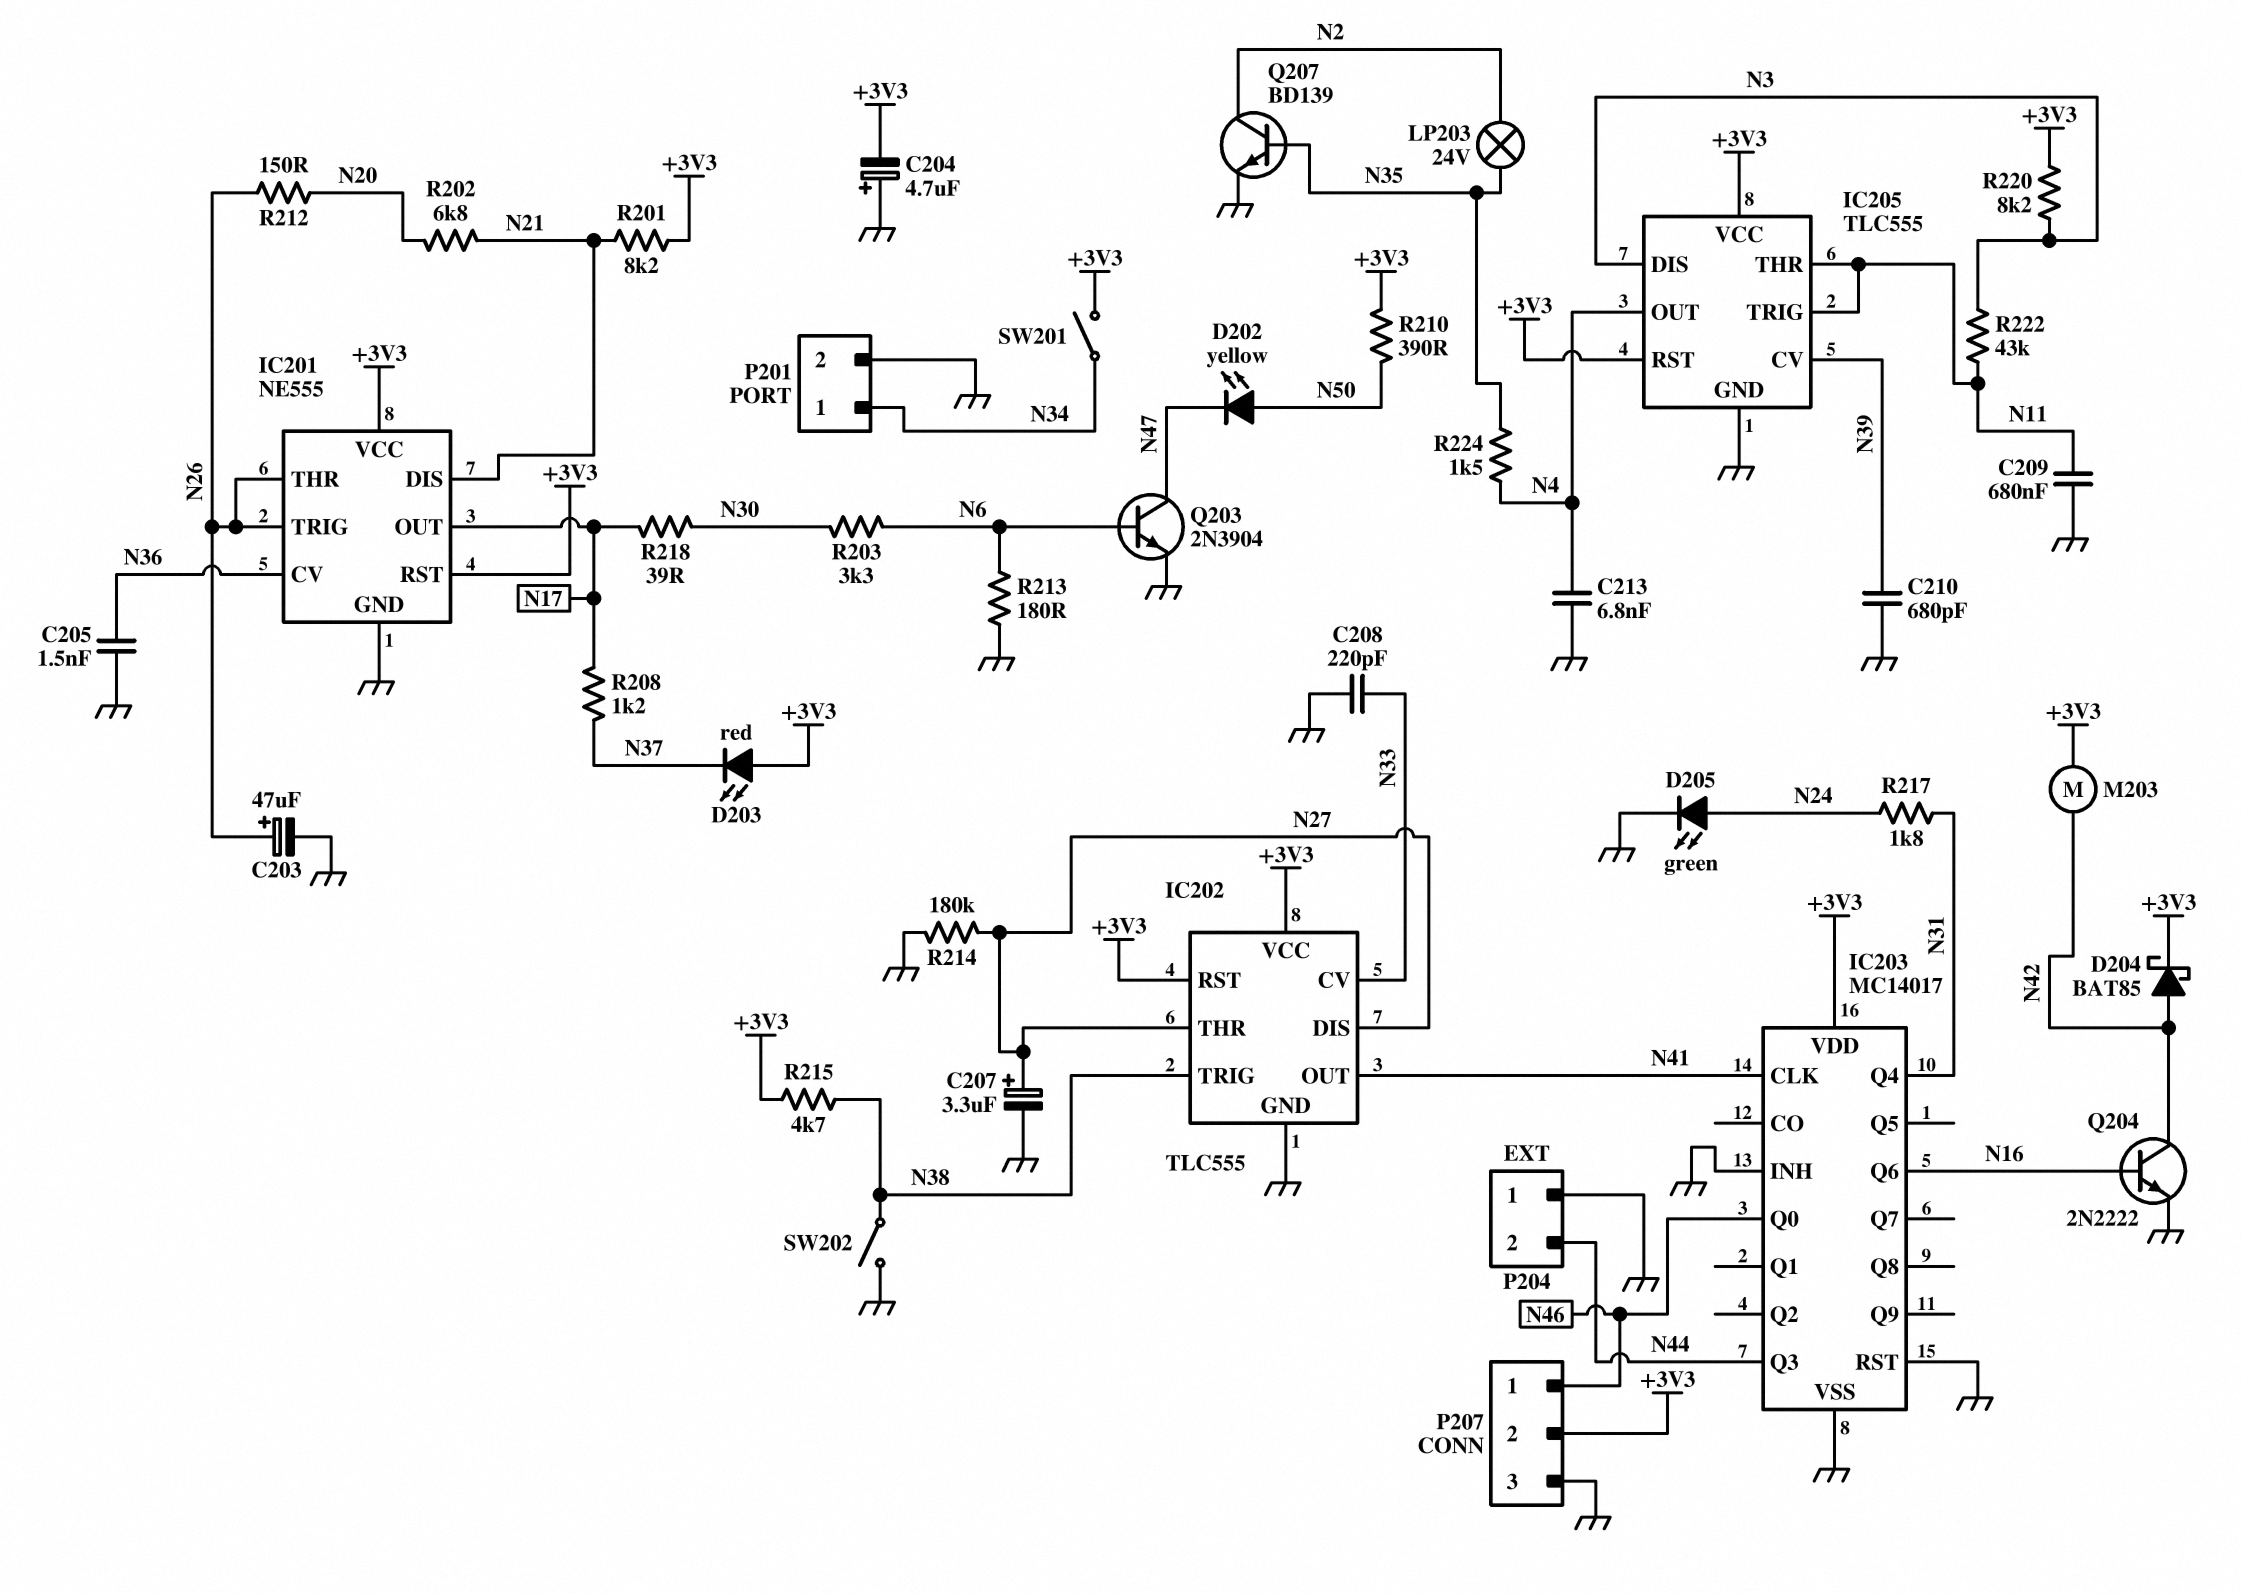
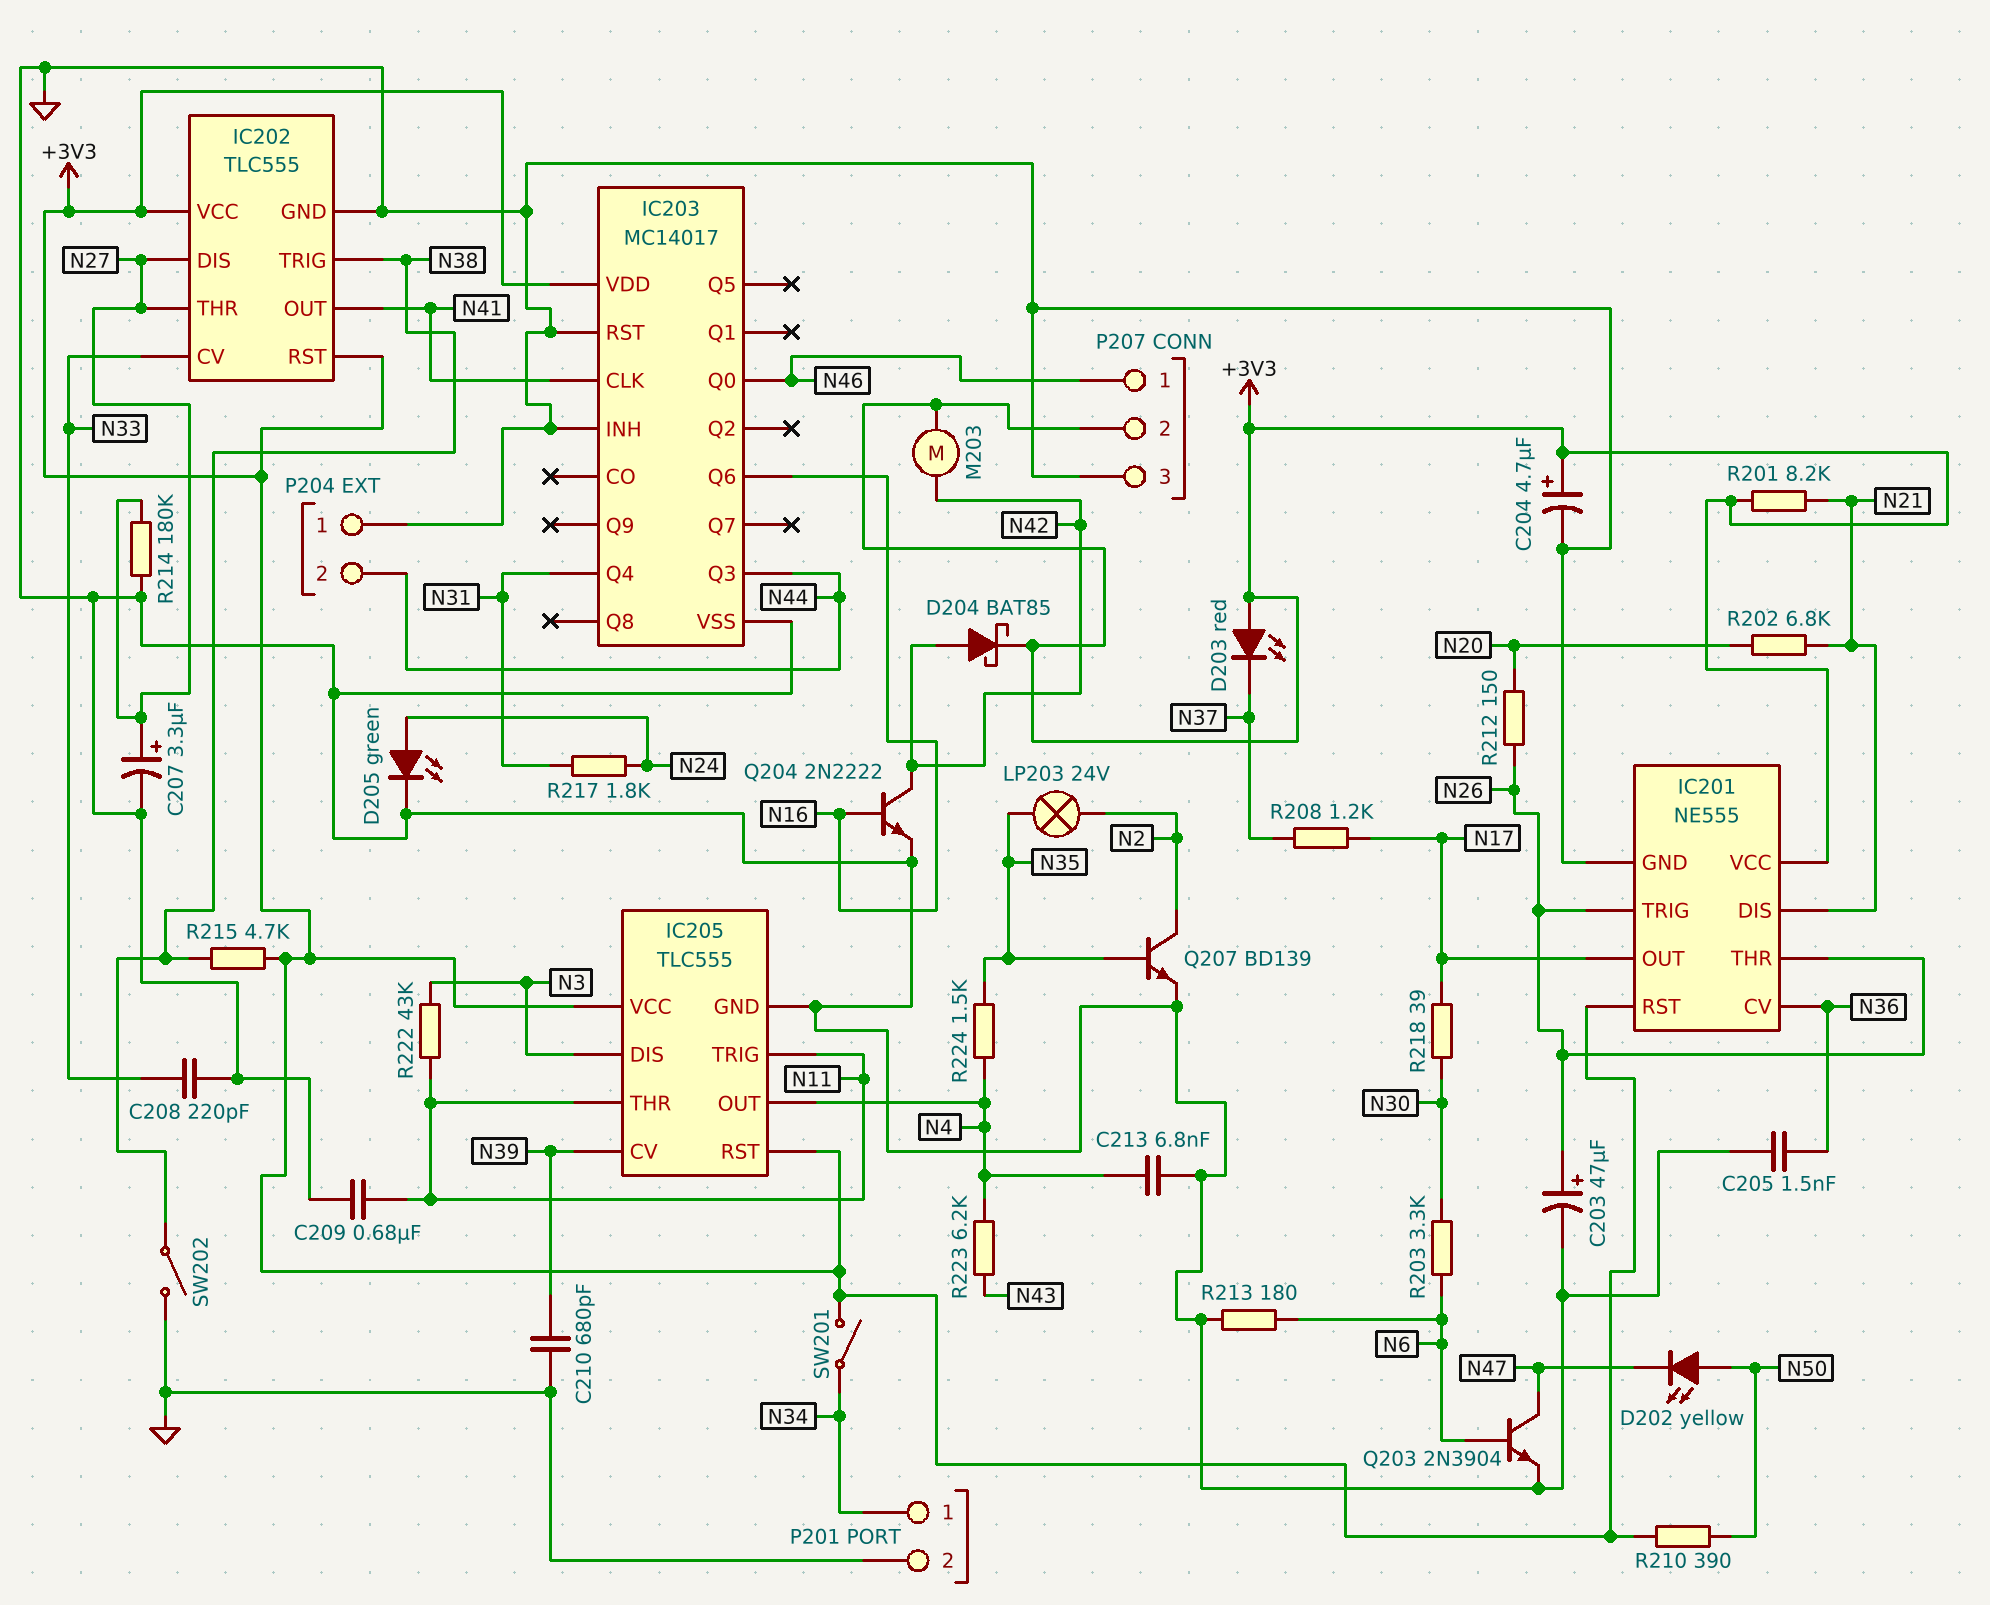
C204: 4.7uF (plus GND, minus +3V3) -> 4.7uF (plus +3V3, minus GND)
R220: 8.2k (+3V3, N3) -> none
R223: none -> 6.2k (N4, N43)

